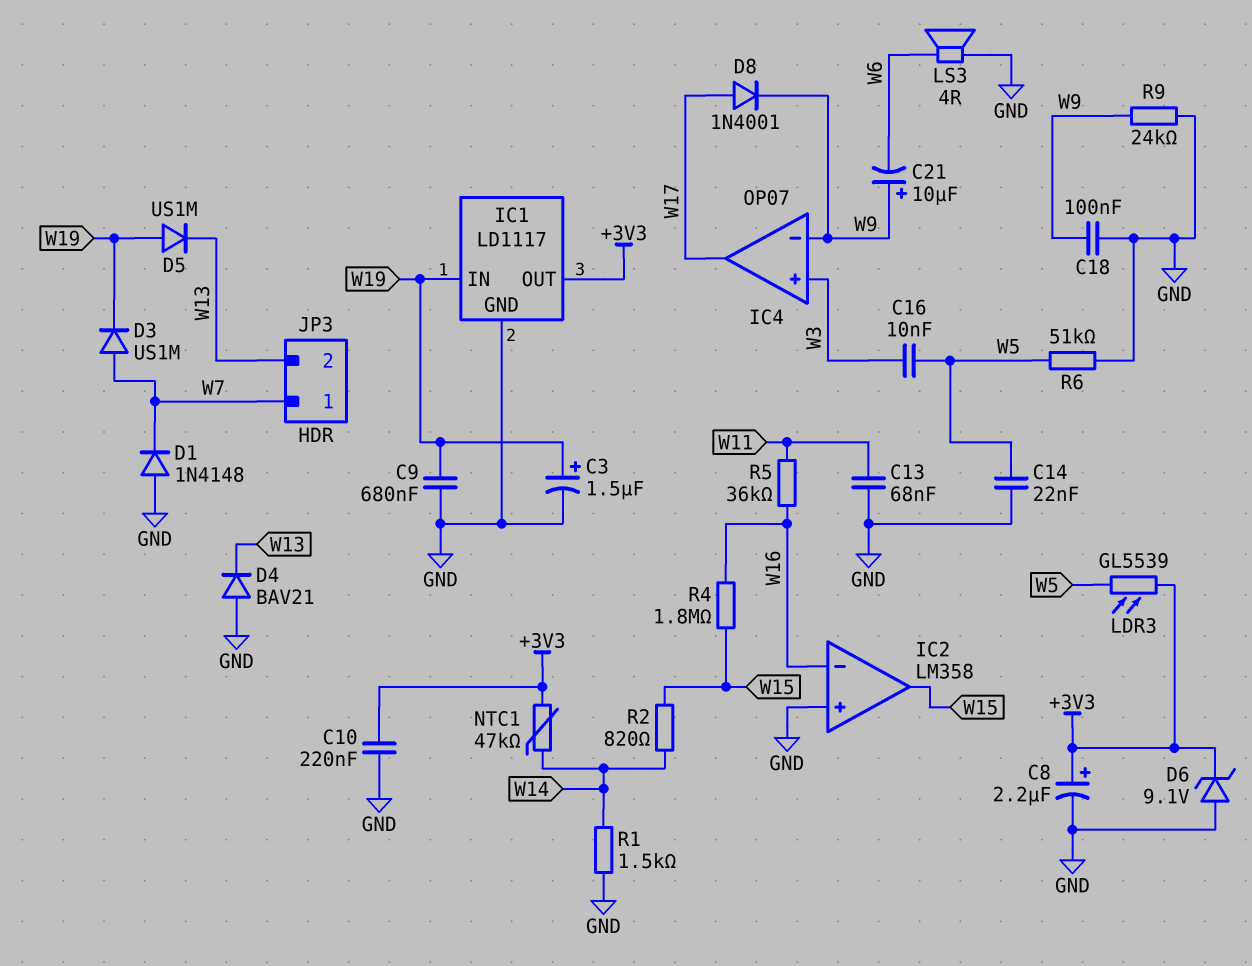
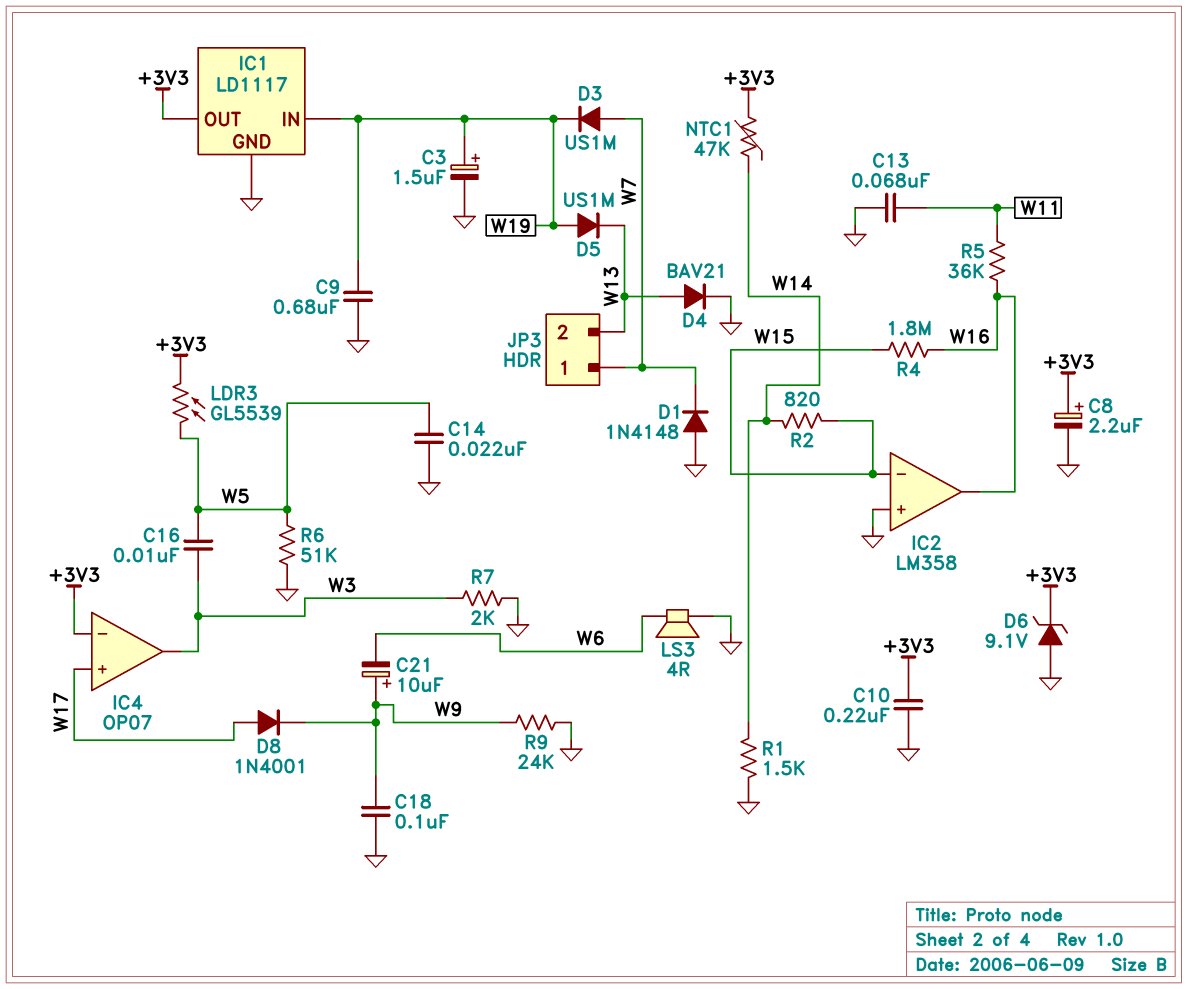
D4: diode BAV21 (A GND, K W13) -> diode BAV21 (A W13, K GND)
IC2 pin in-: W16 -> W15
IC2 pin out: W15 -> W16
IC4 pin in+: W3 -> W17
IC4 pin in-: W9 -> +3V3
IC4 pin out: W17 -> W3
R7: none -> 2k (GND, W3)

